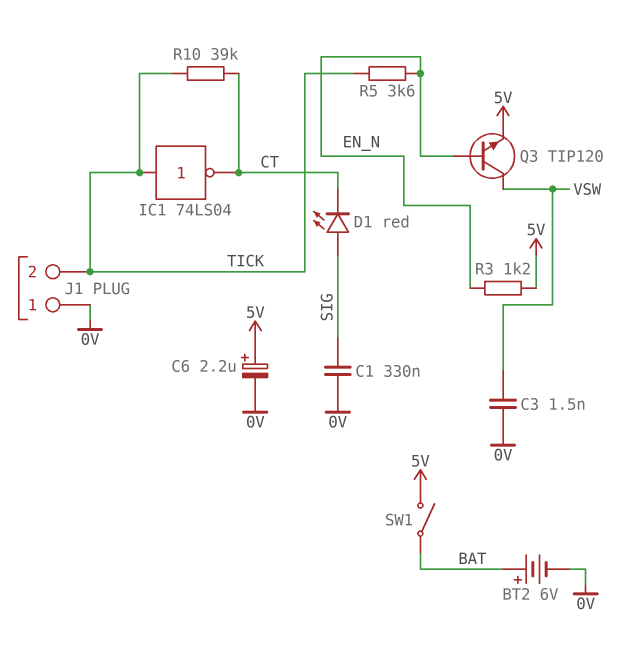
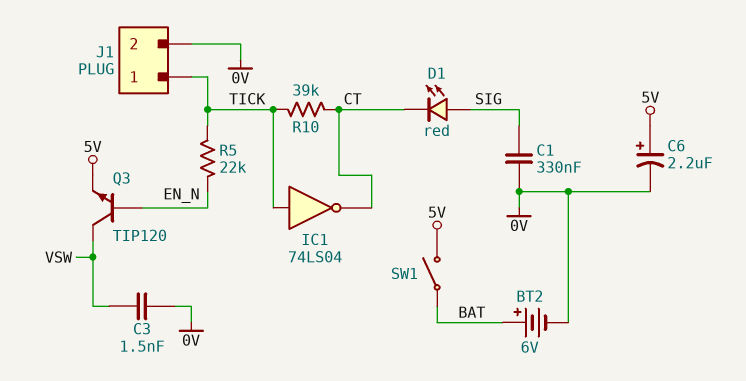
J1 pin 1: 0V -> TICK
J1 pin 2: TICK -> 0V
R3: 1.2k (5V, EN_N) -> none
R5: 3.6k (EN_N, TICK) -> 22k (EN_N, TICK)

